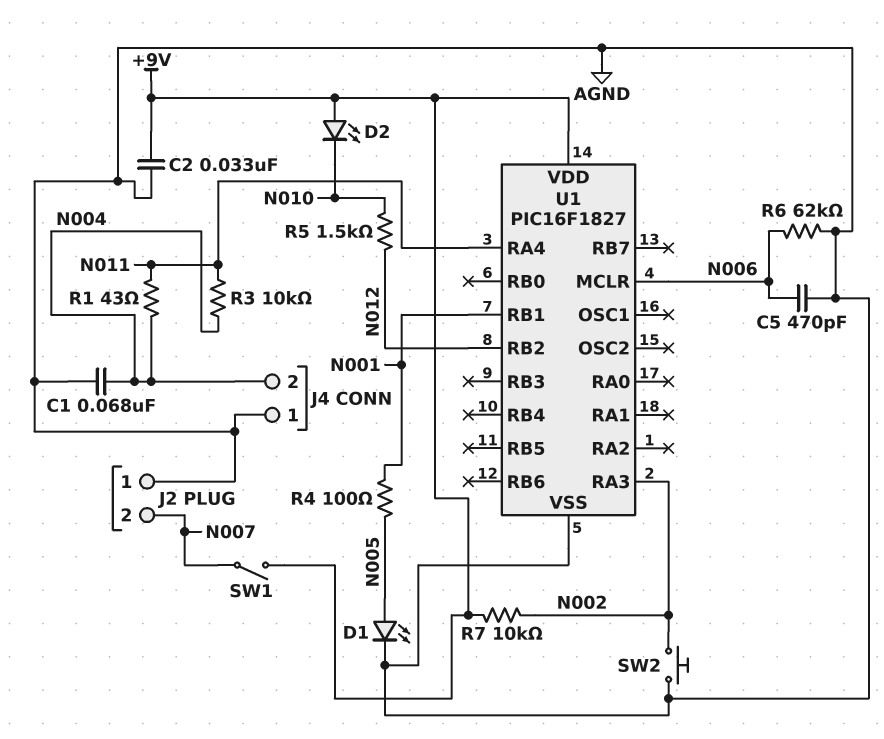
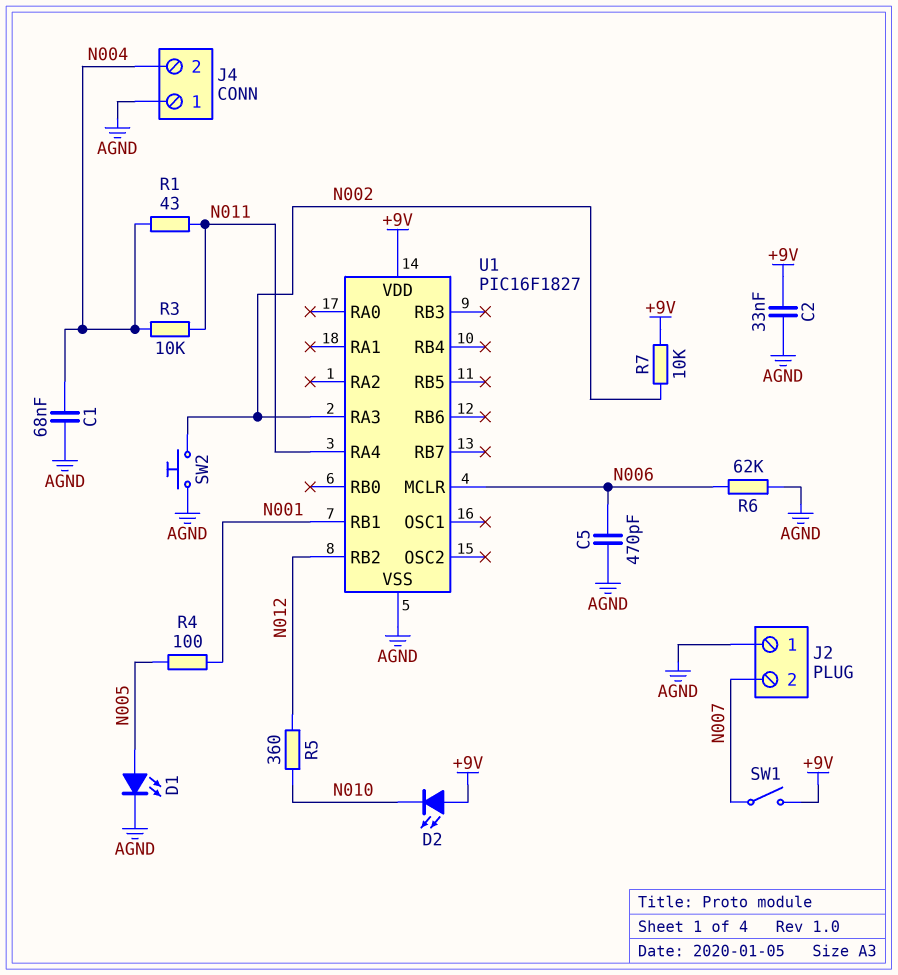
R5: 1.5k (N010, N012) -> 360 (N010, N012)

